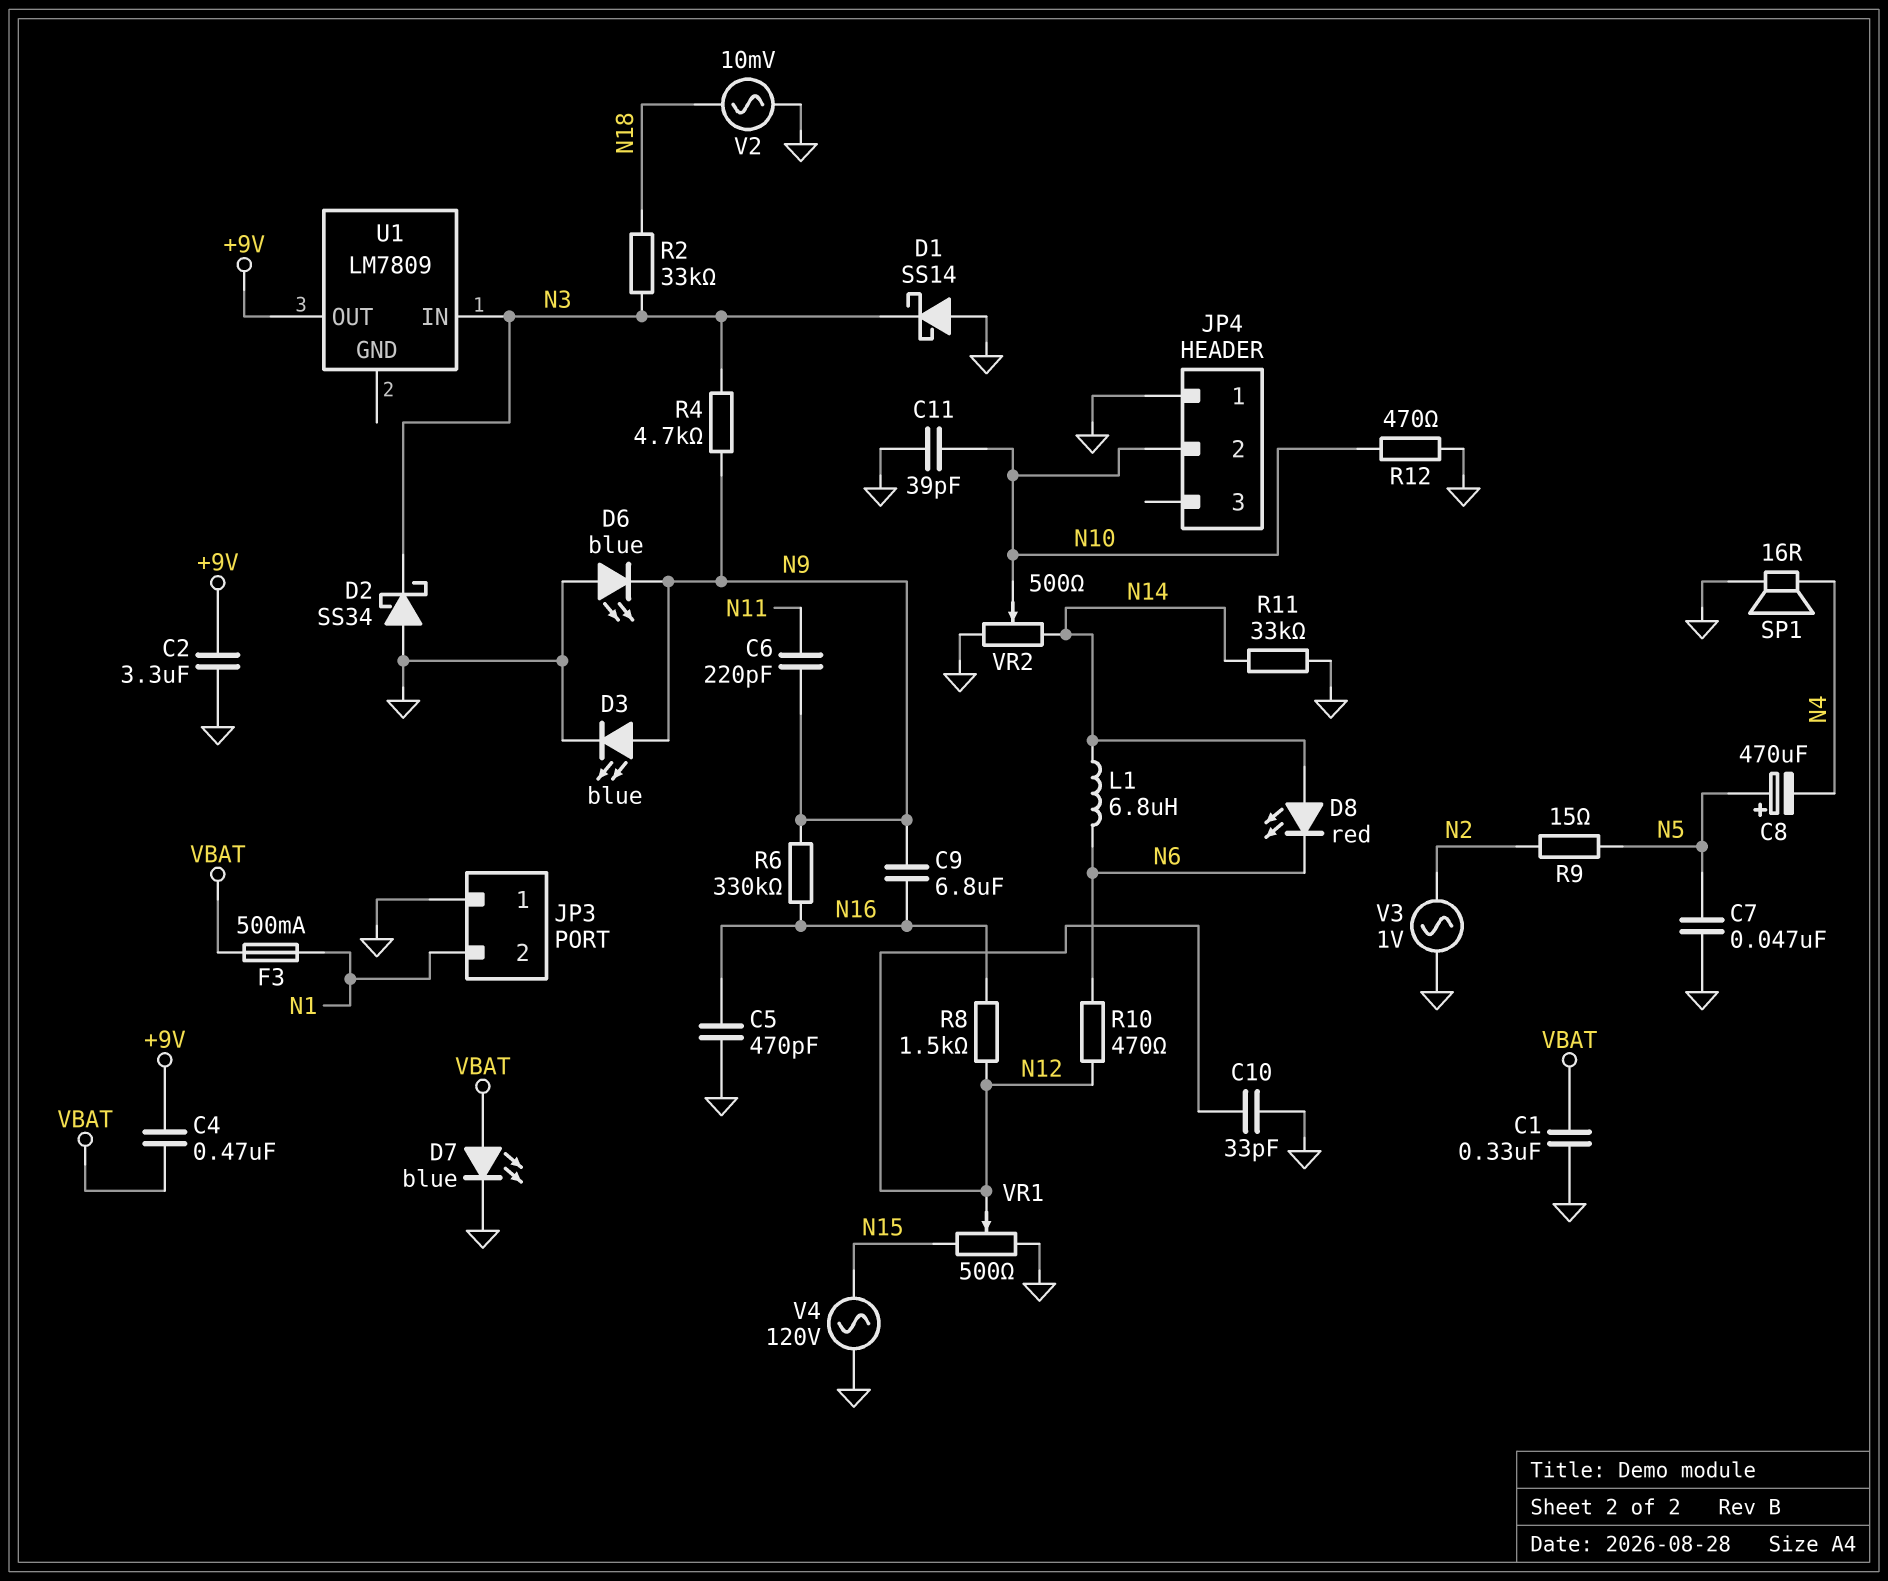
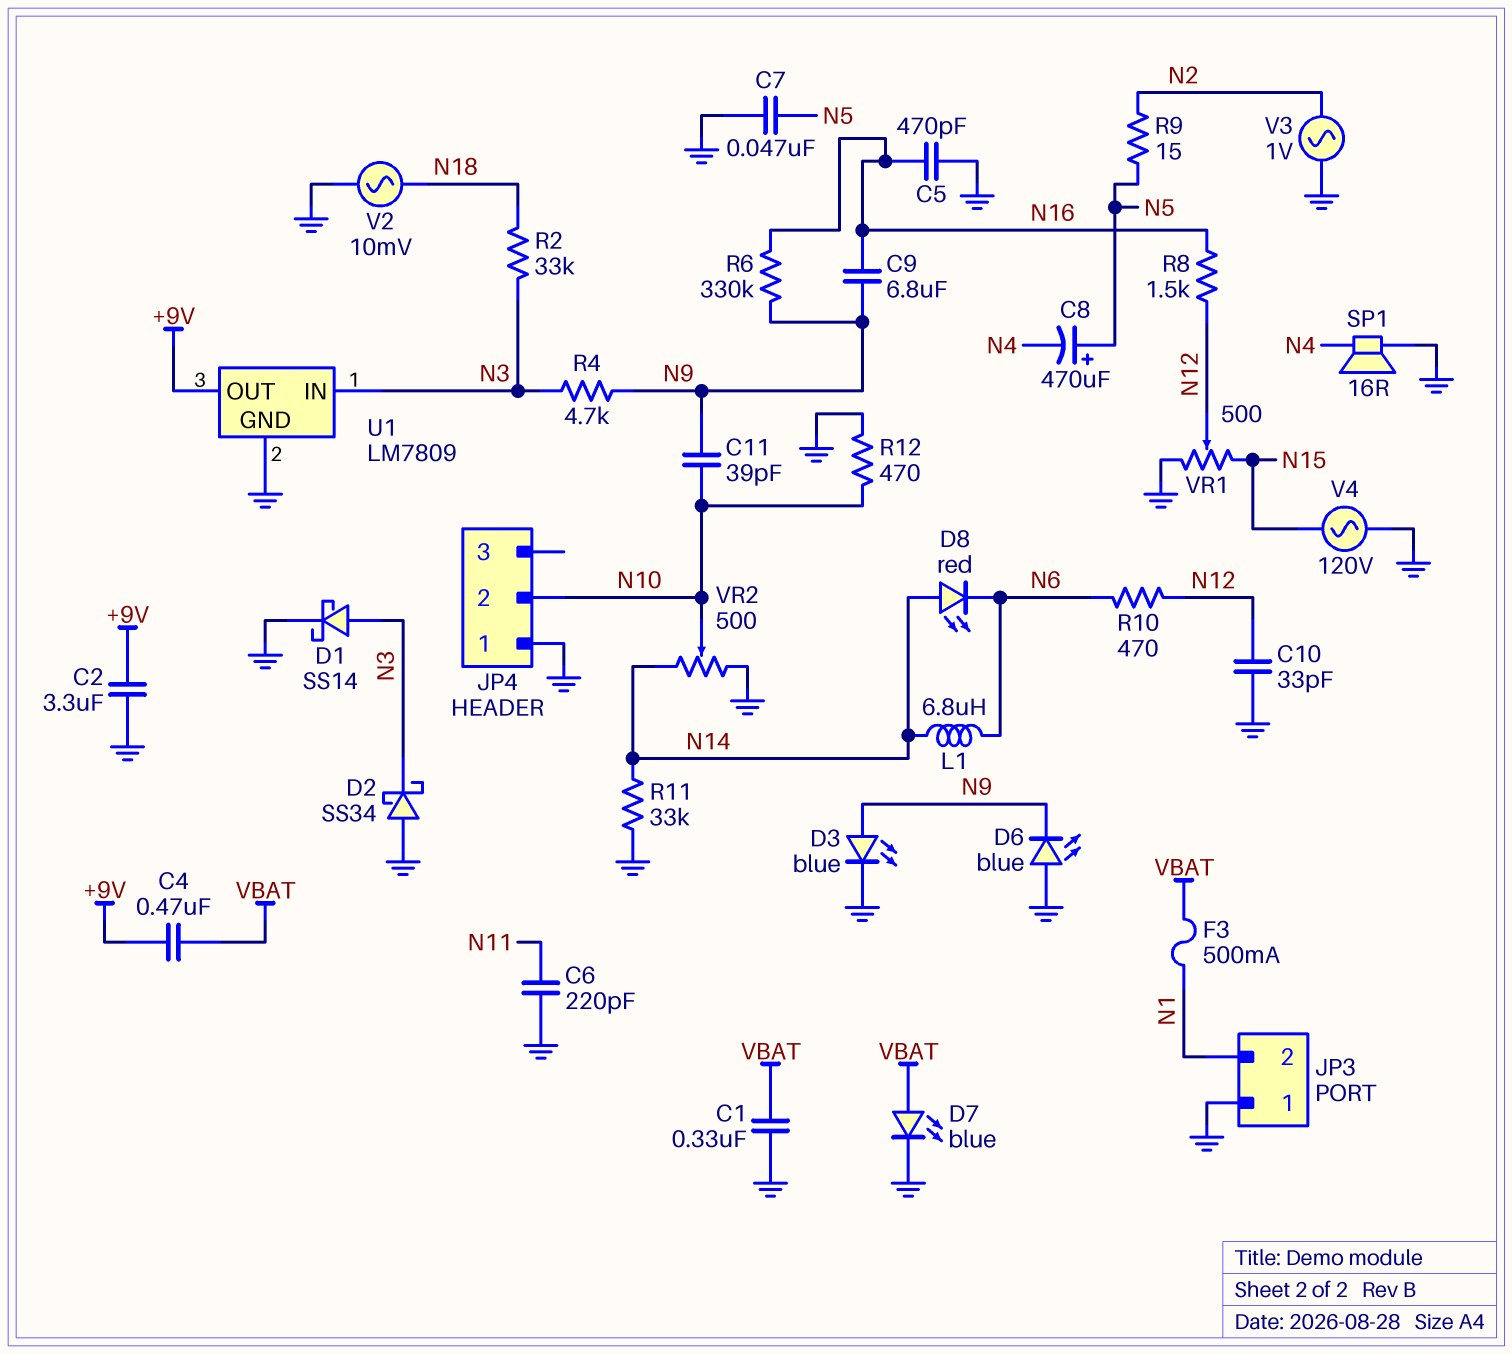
C6: 220pF (N9, N11) -> 220pF (GND, N11)
C11: 39pF (GND, N10) -> 39pF (N9, N10)
D1: schottky SS14 (A GND, K N3) -> schottky SS14 (A N3, K GND)
U1 pin GND: none -> GND

